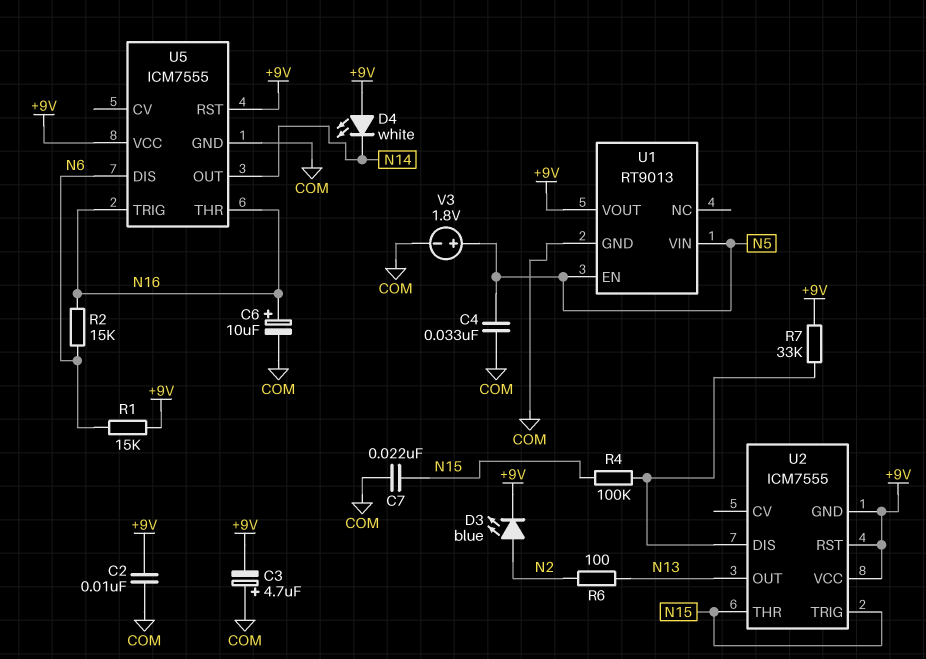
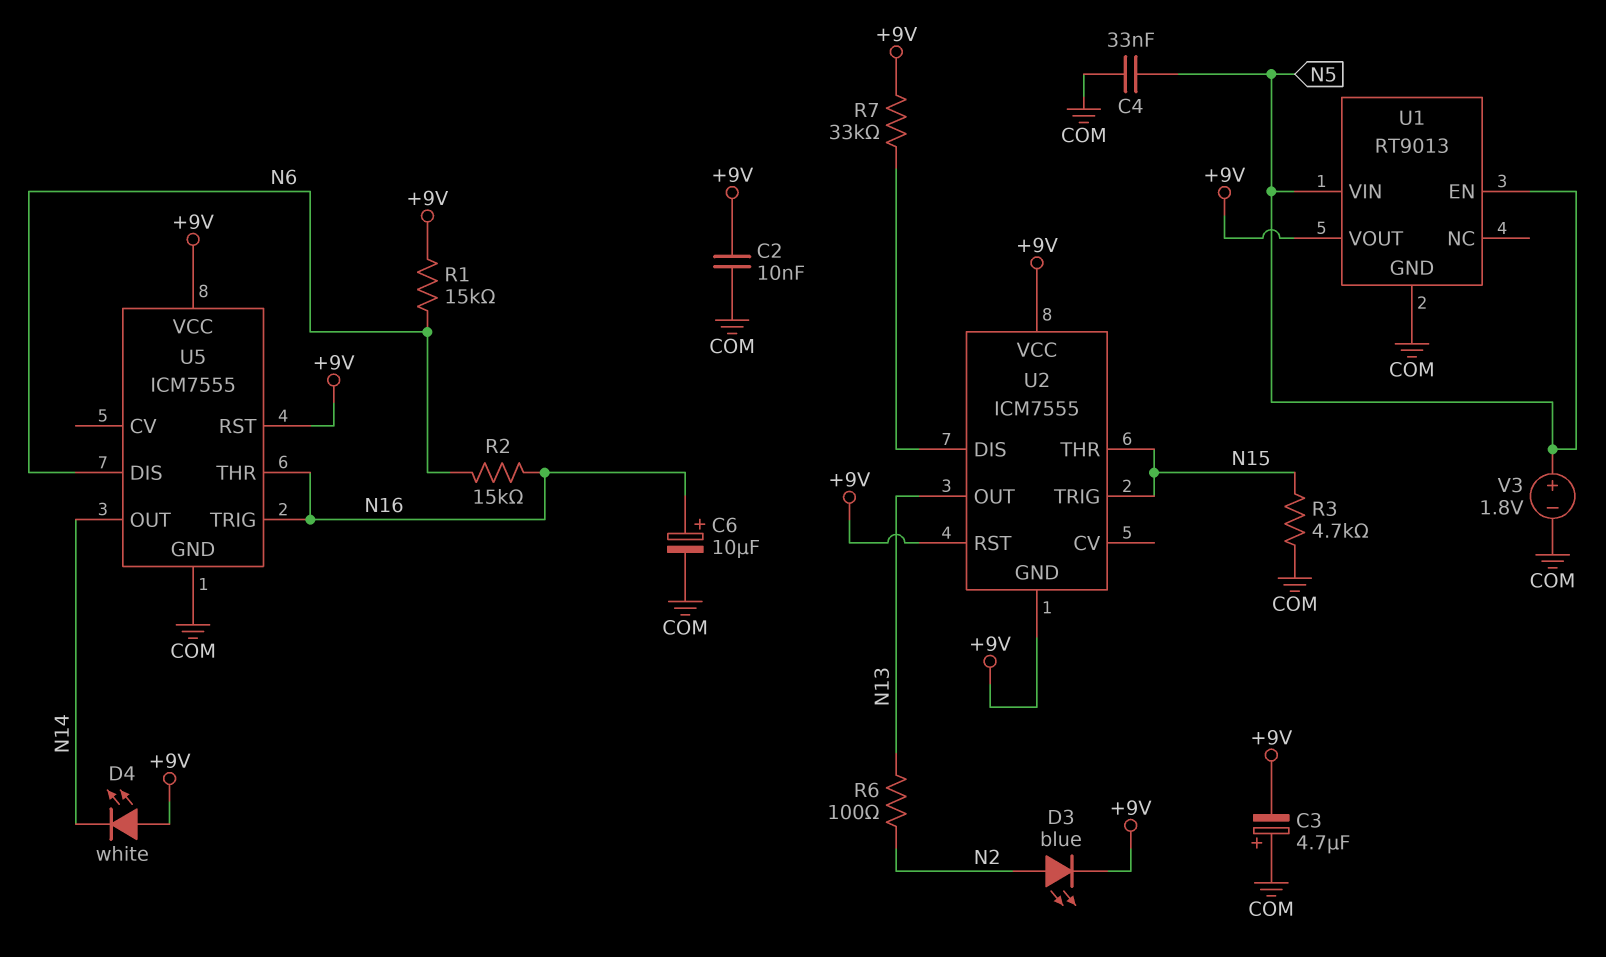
C7: 22nF (COM, N15) -> none
R3: none -> 4.7k (COM, N15)
R4: 100k (N15, U2/DIS) -> none

